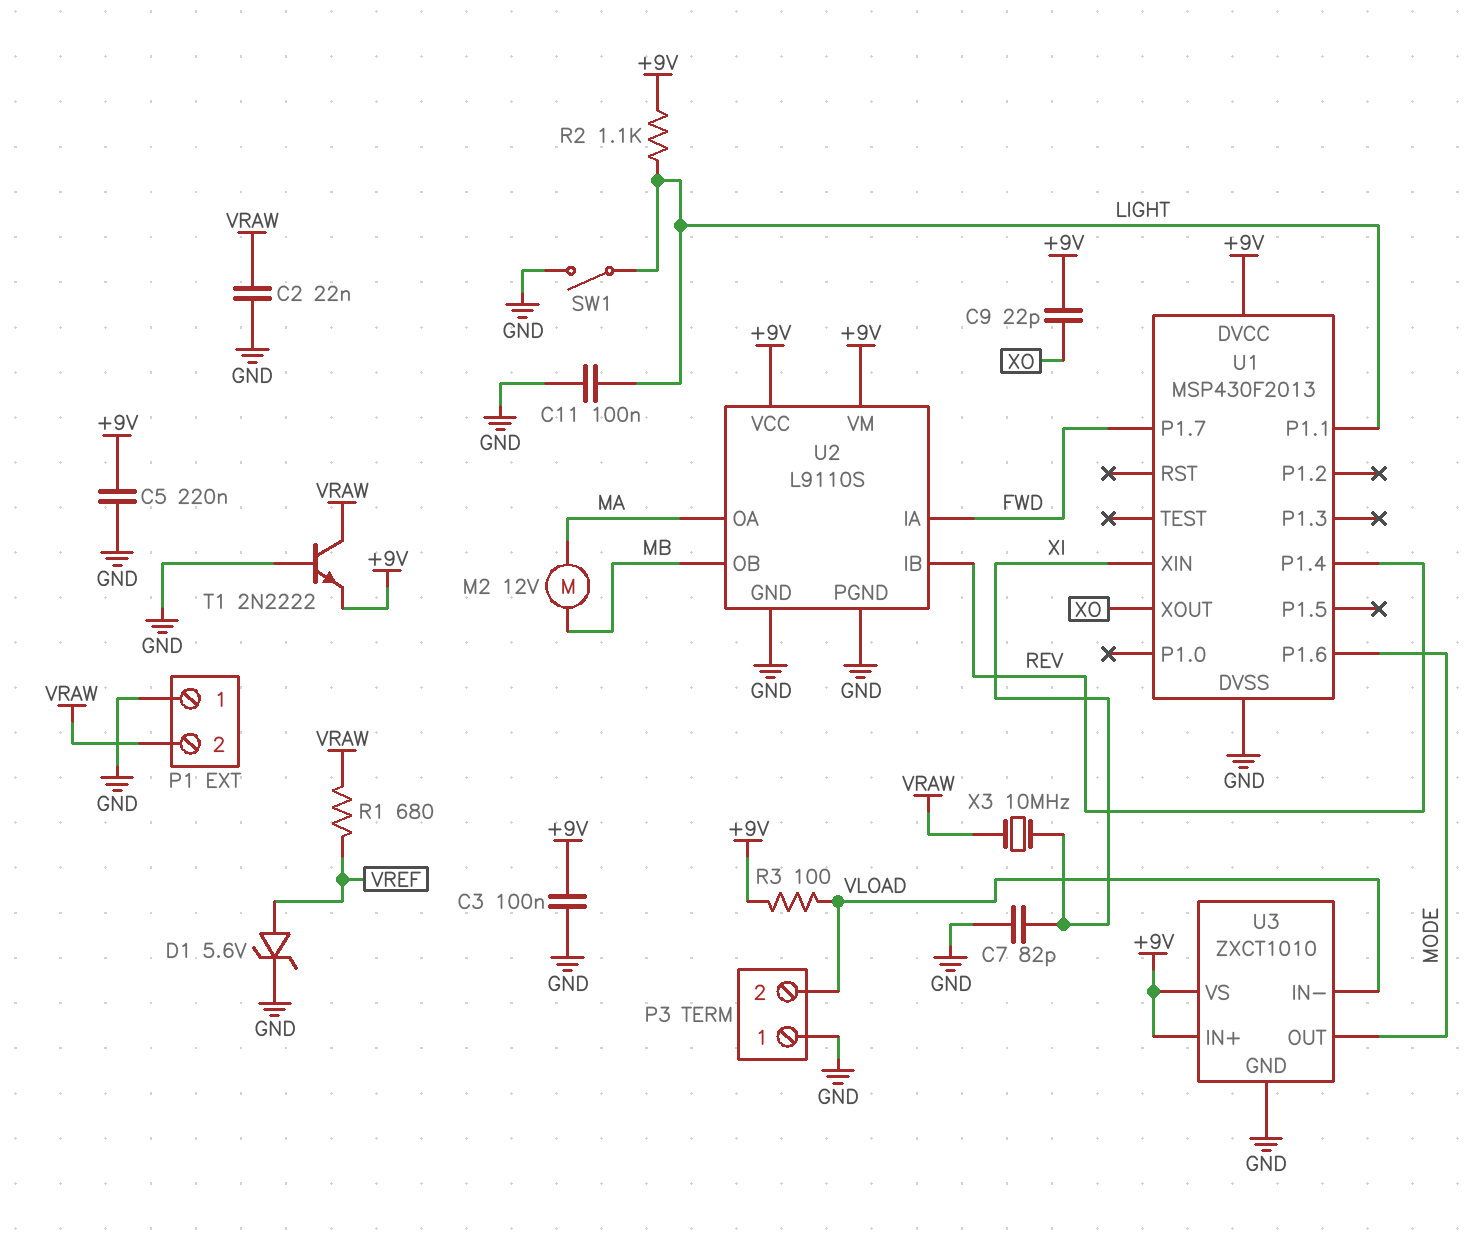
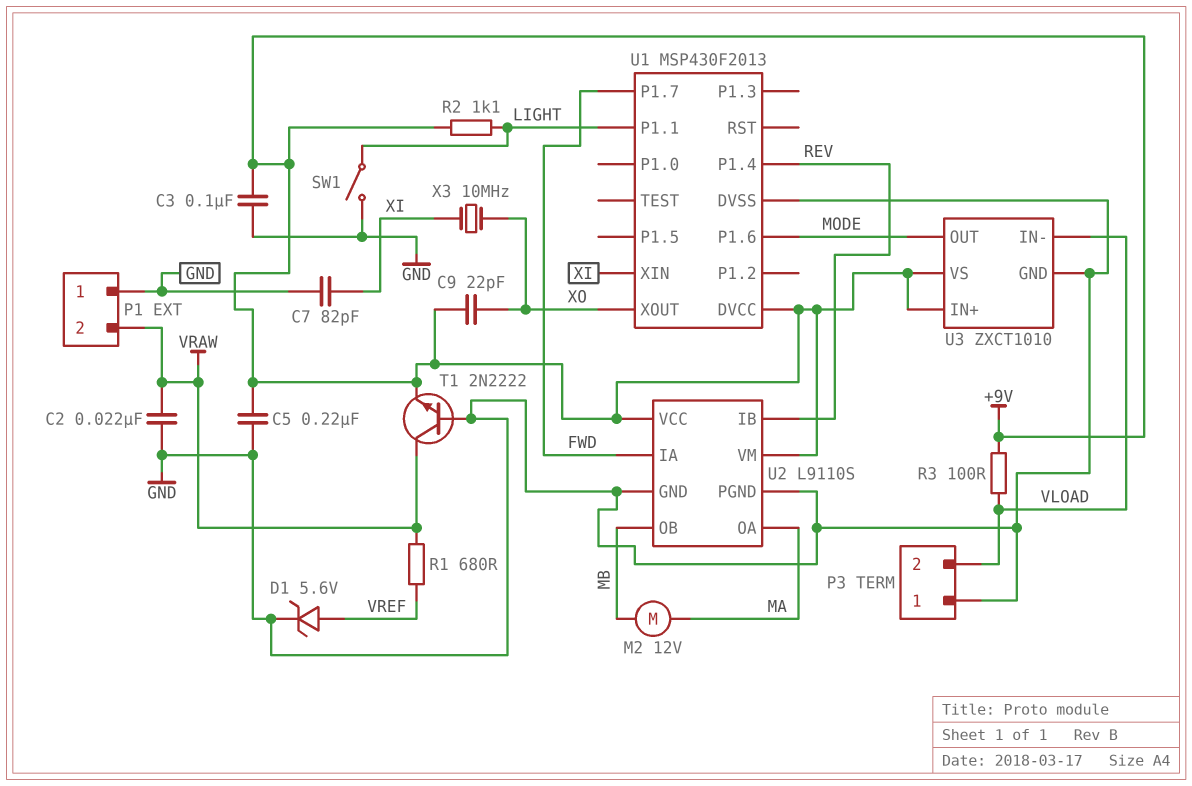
C11: 100nF (GND, LIGHT) -> none
X3: 10MHz (VRAW, XI) -> 10MHz (XI, XO)

